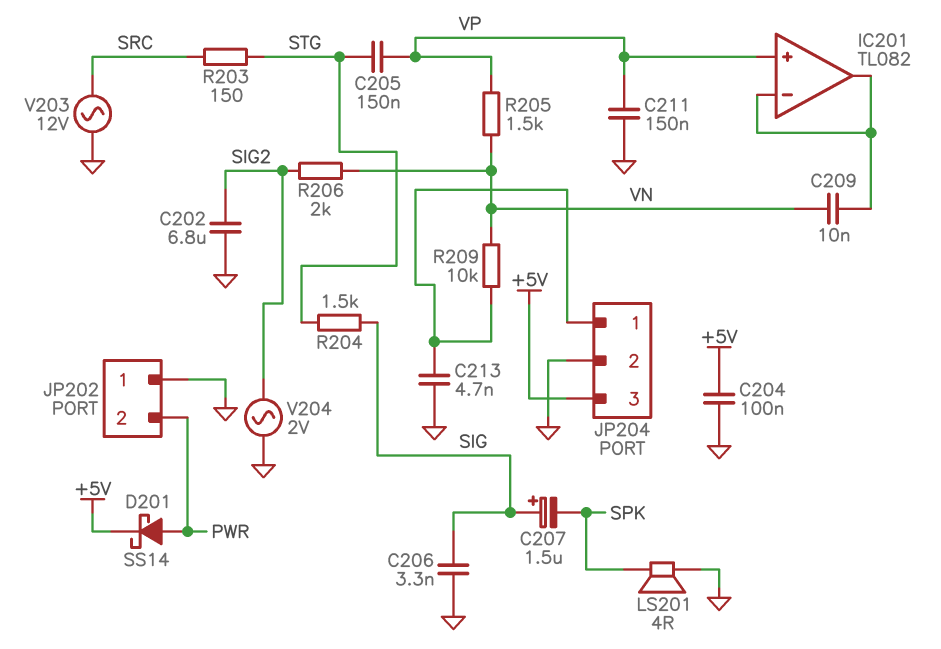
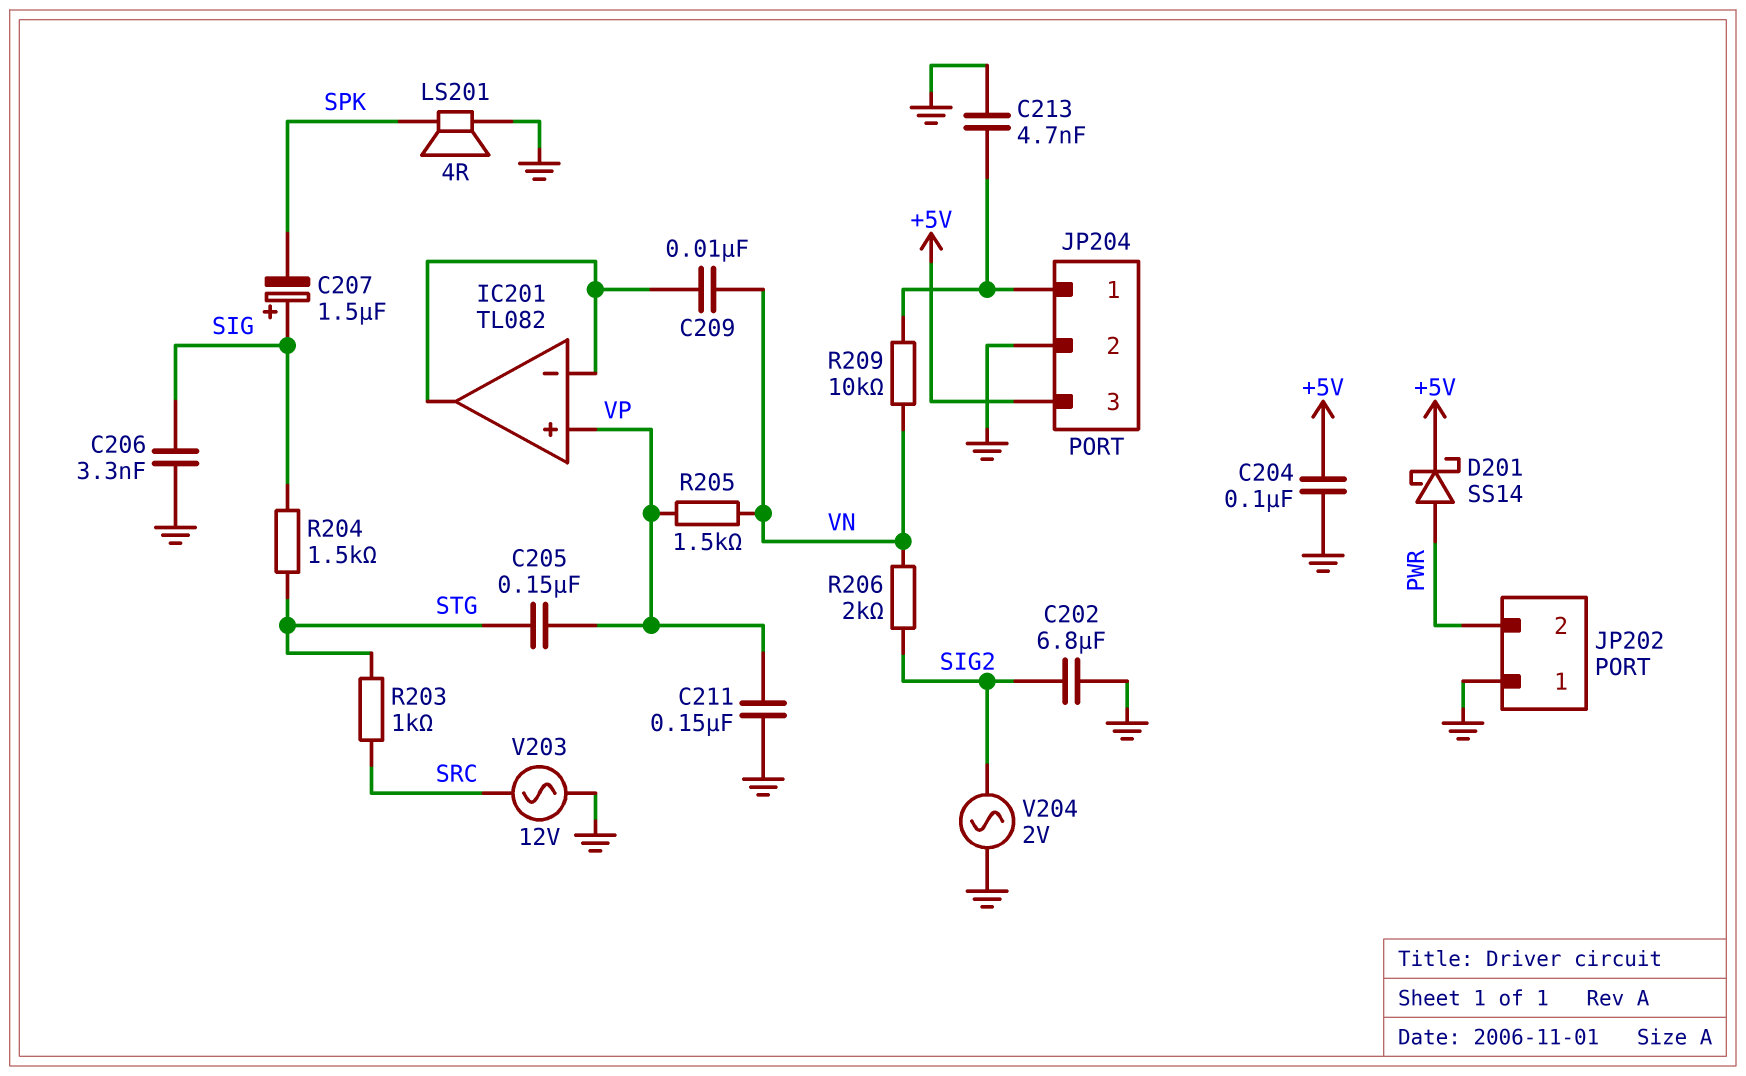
R203: 150 (SRC, STG) -> 1k (SRC, STG)

